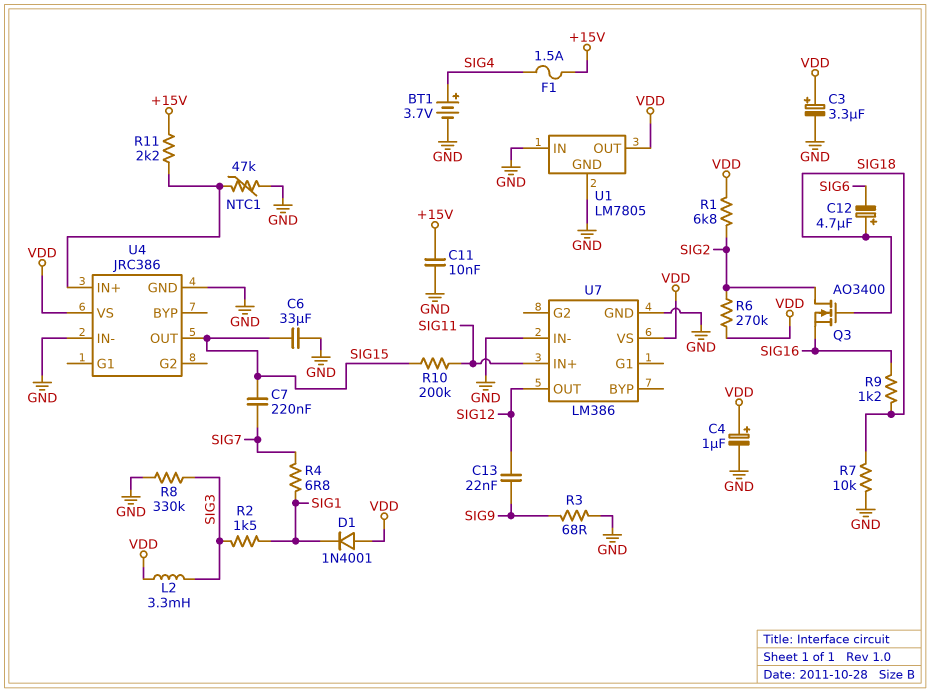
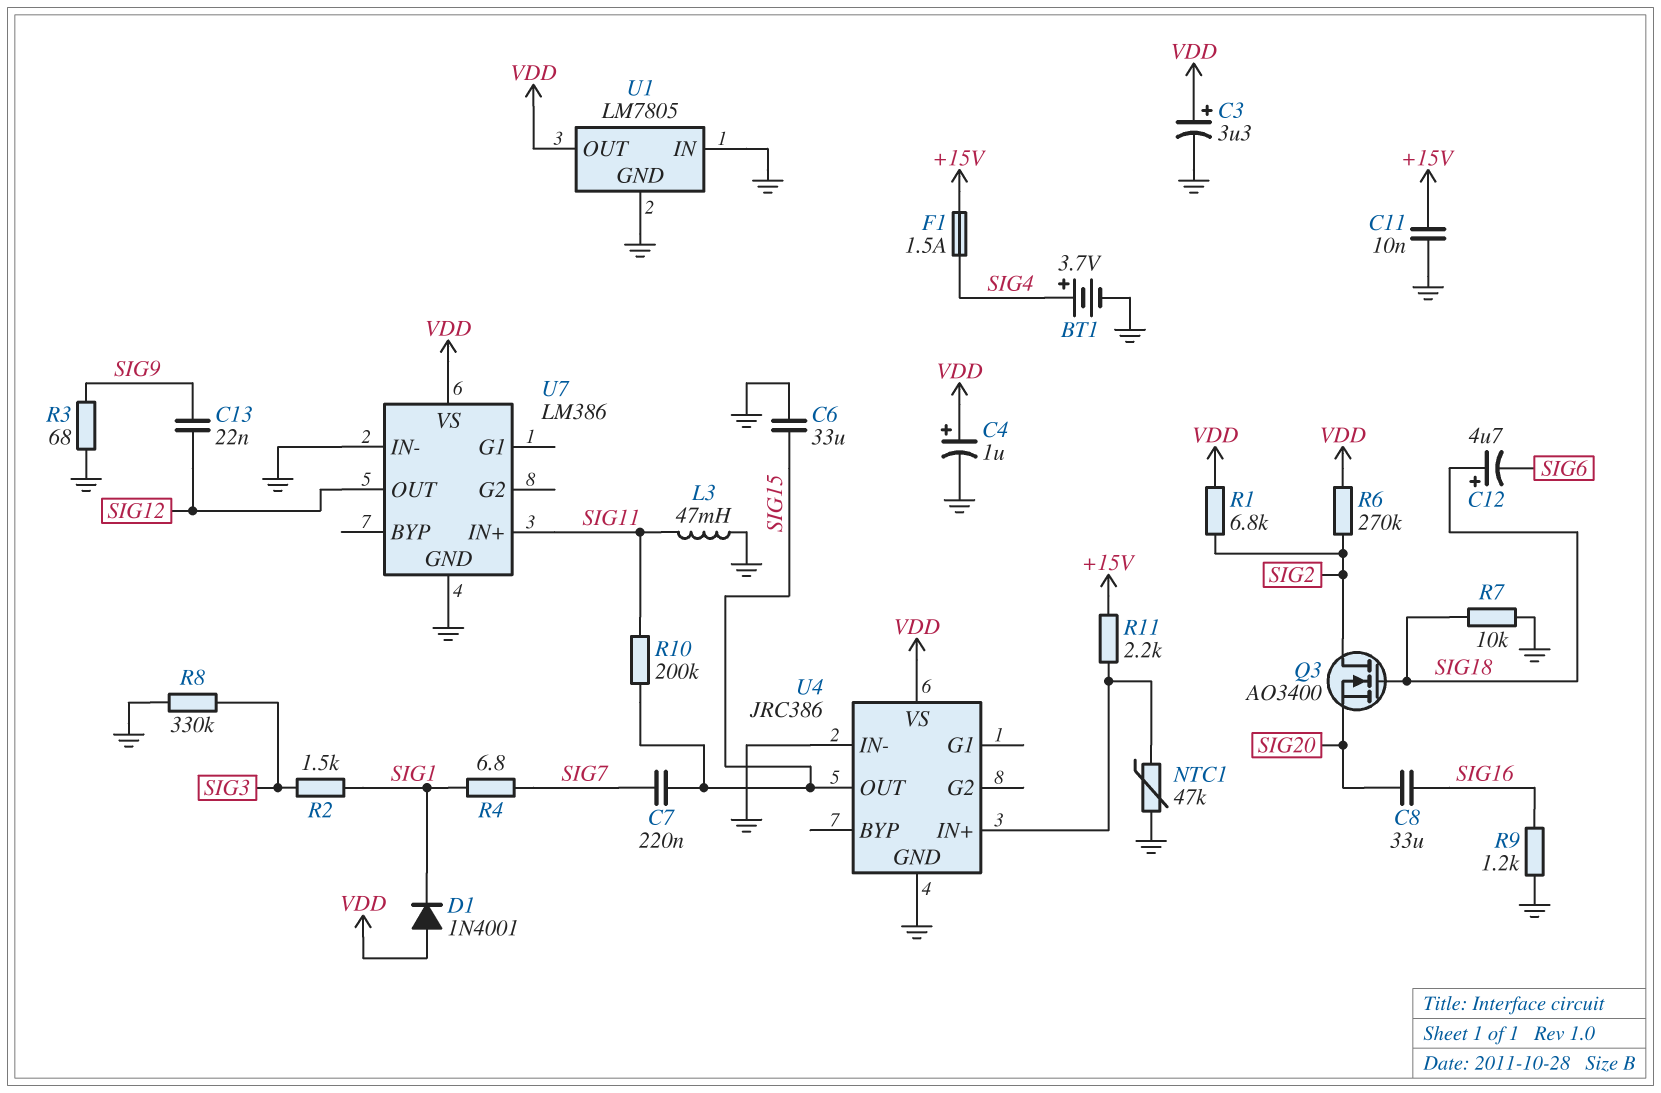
C8: none -> 33uF (SIG16, SIG20)
L2: 3.3mH (SIG3, VDD) -> none
L3: none -> 47mH (GND, SIG11)
Q3: NMOS AO3400 (G SIG18, D SIG2, S SIG16) -> NMOS AO3400 (G SIG18, D SIG2, S SIG20)
R9: 1.2k (SIG16, SIG18) -> 1.2k (GND, SIG16)

